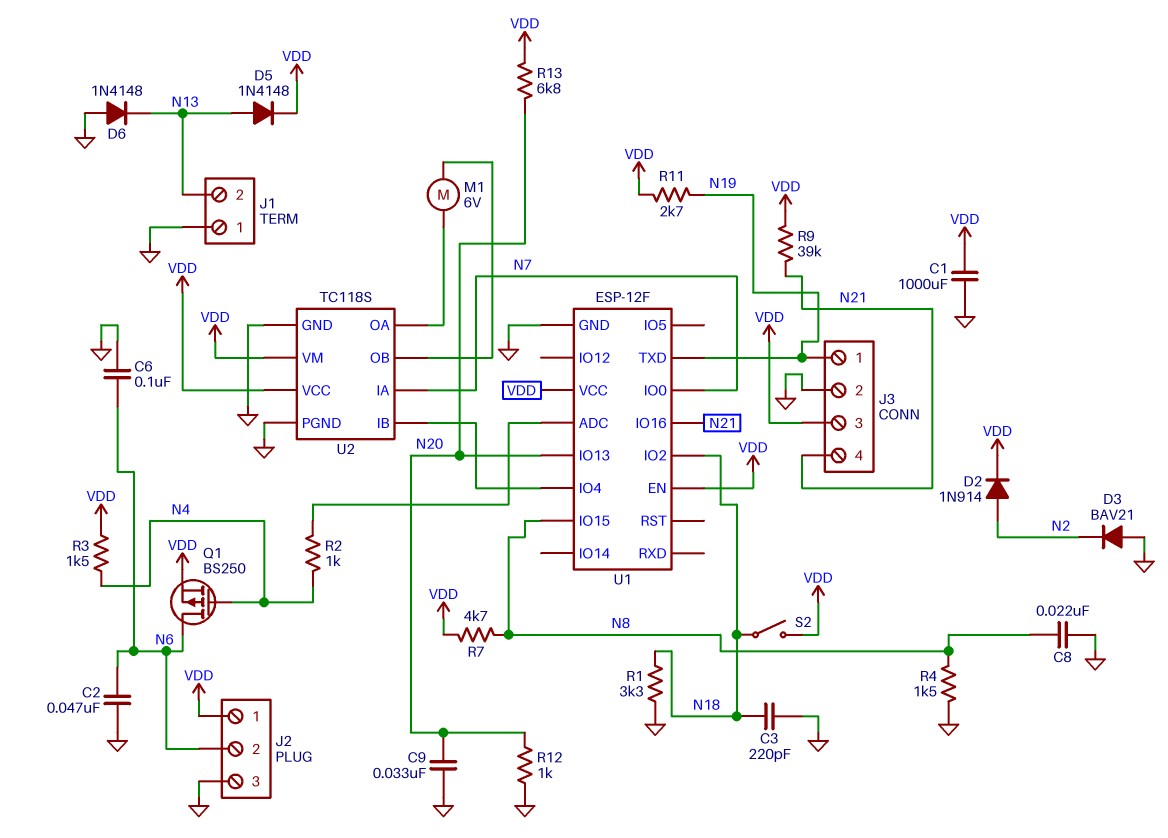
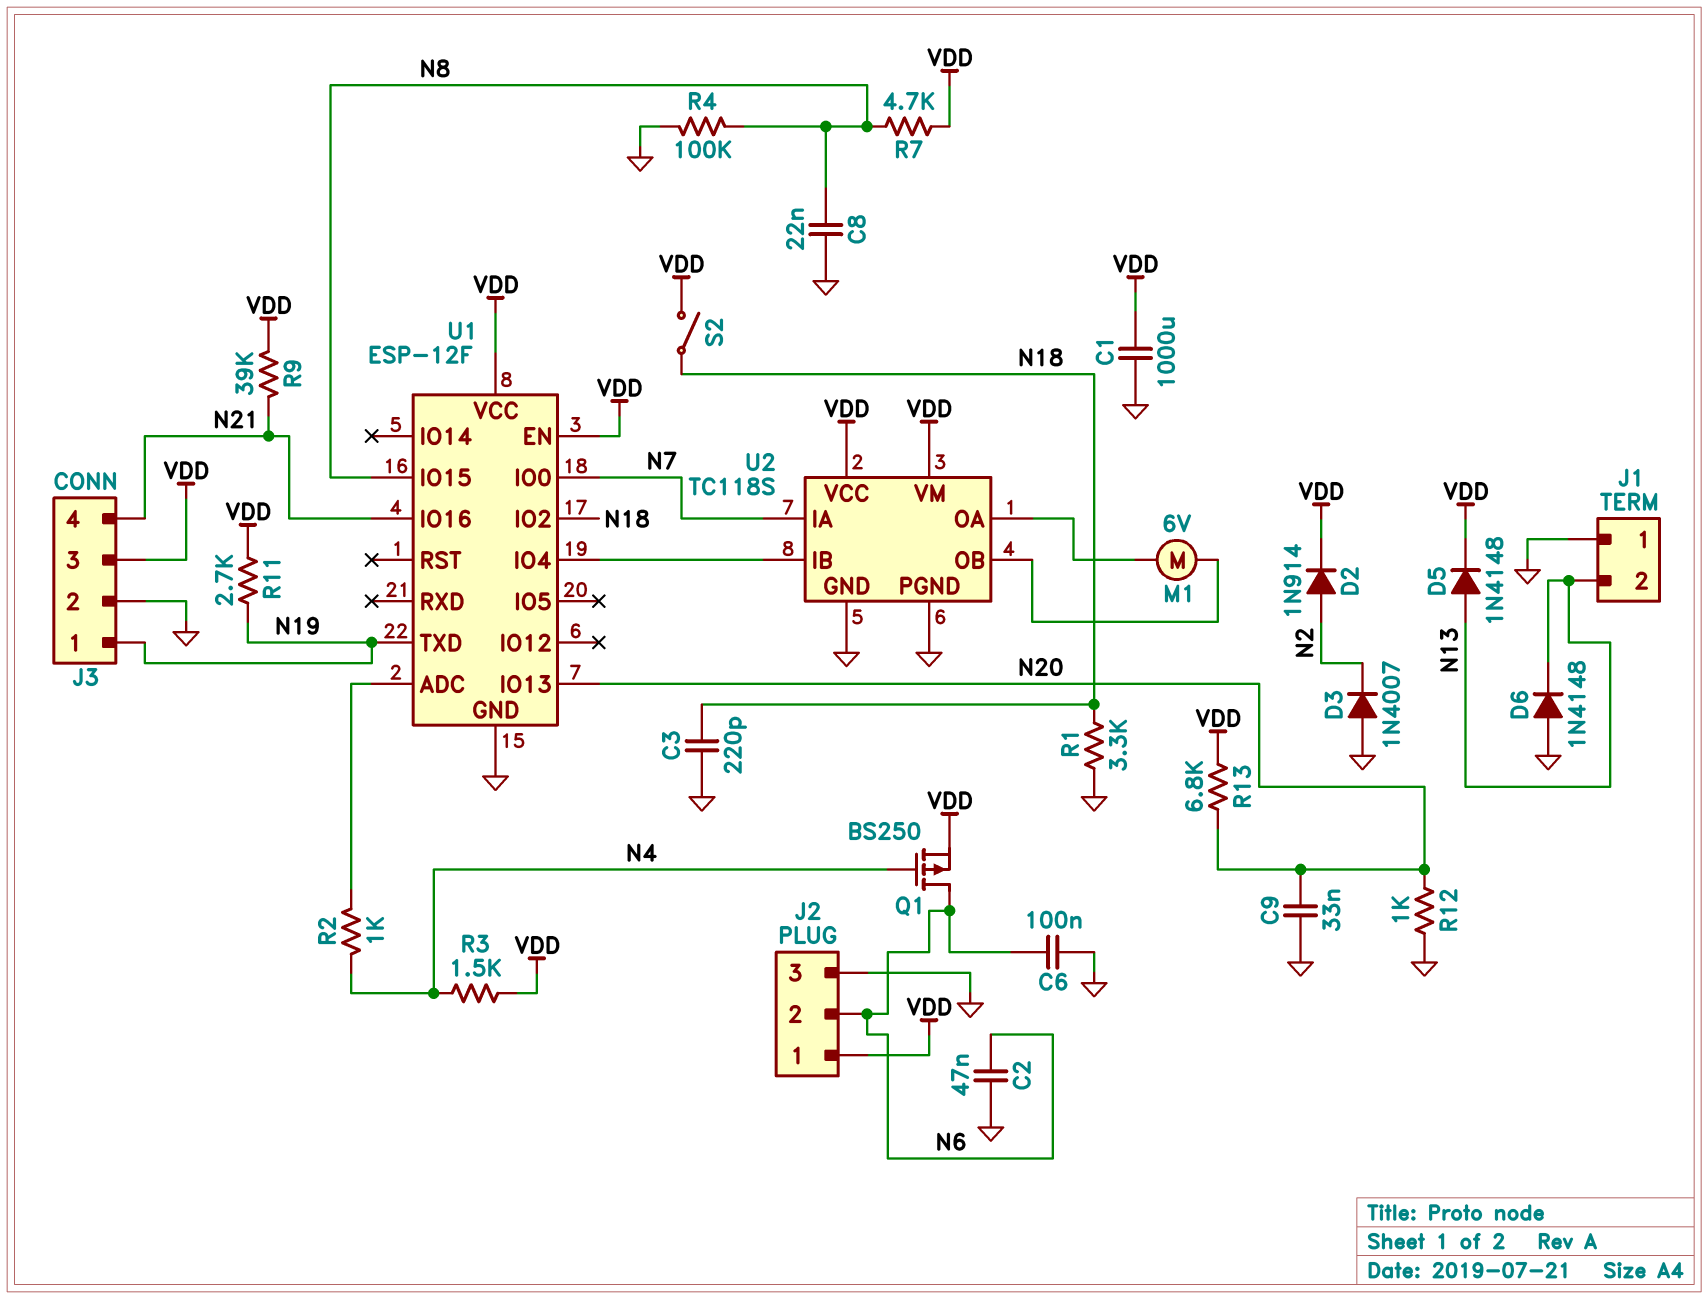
D3: diode BAV21 (A GND, K N2) -> diode 1N4007 (A GND, K N2)
R4: 1.5k (GND, N8) -> 100k (GND, N8)

